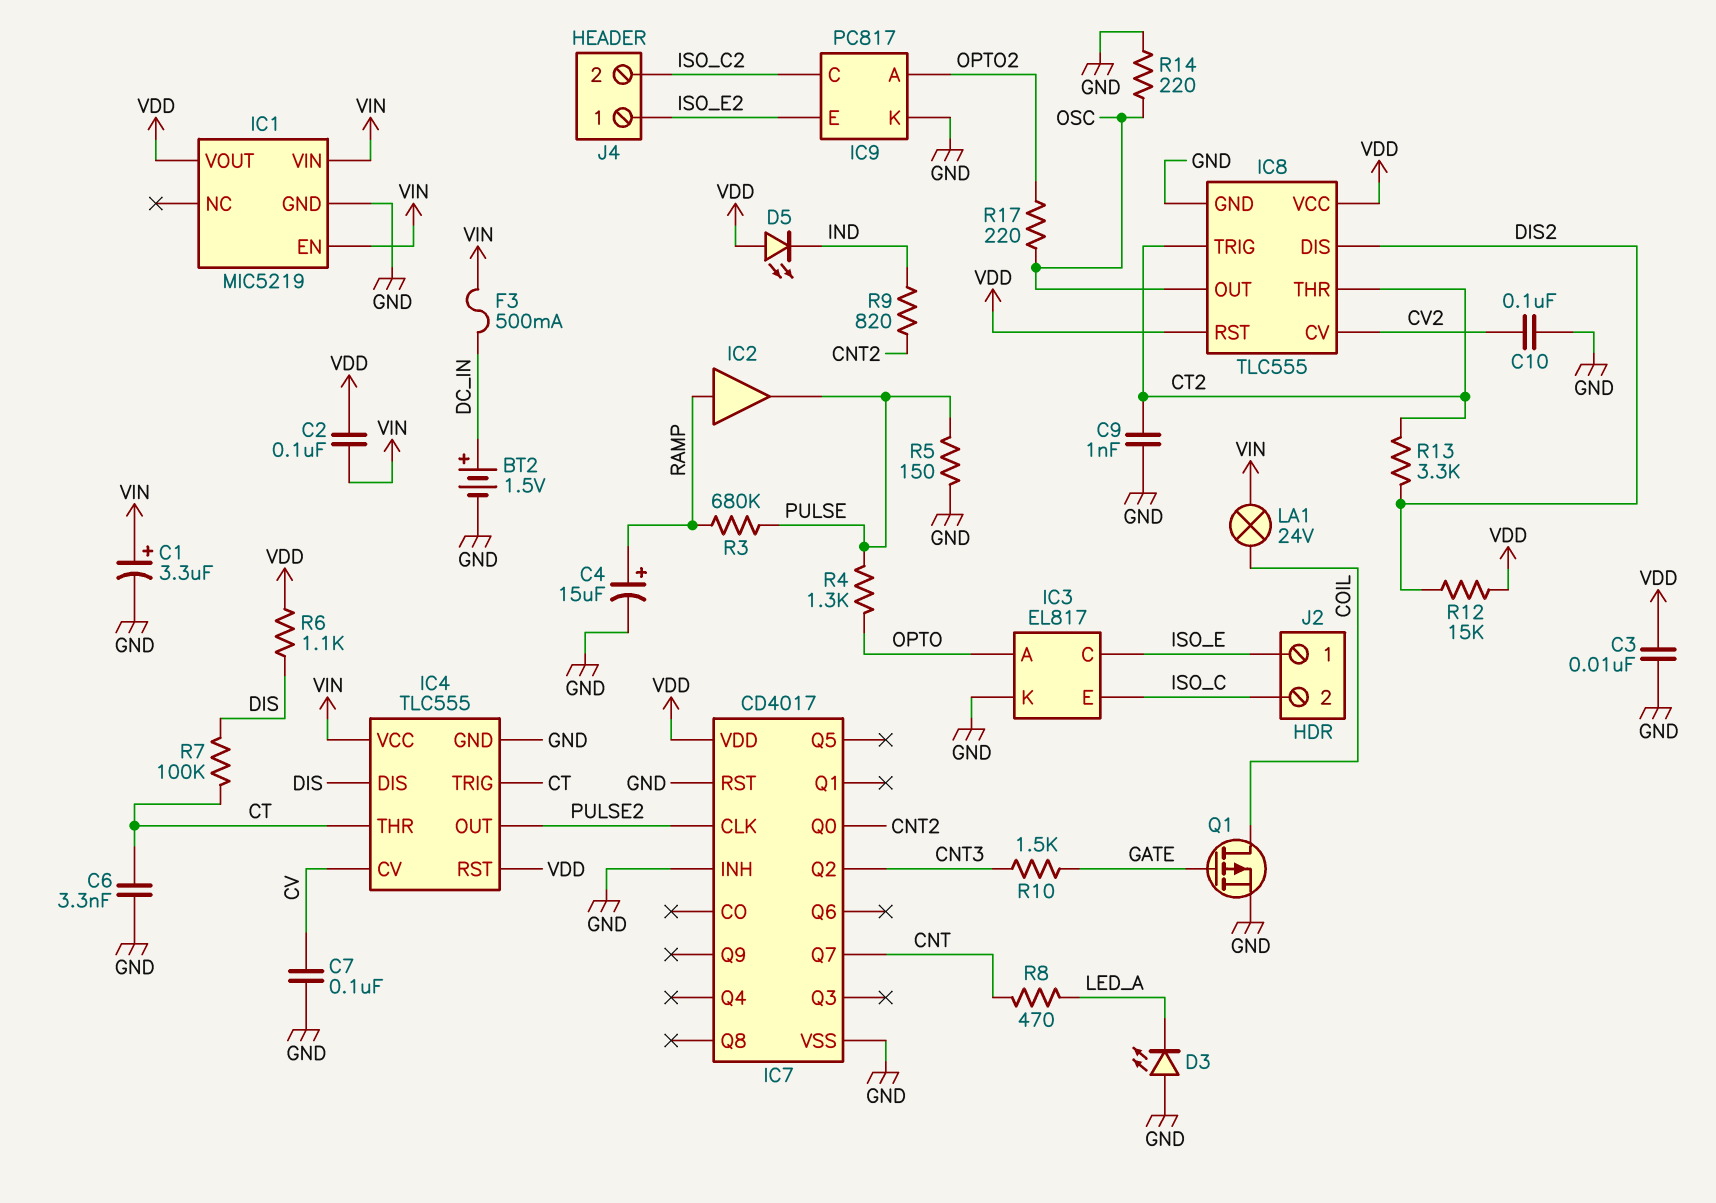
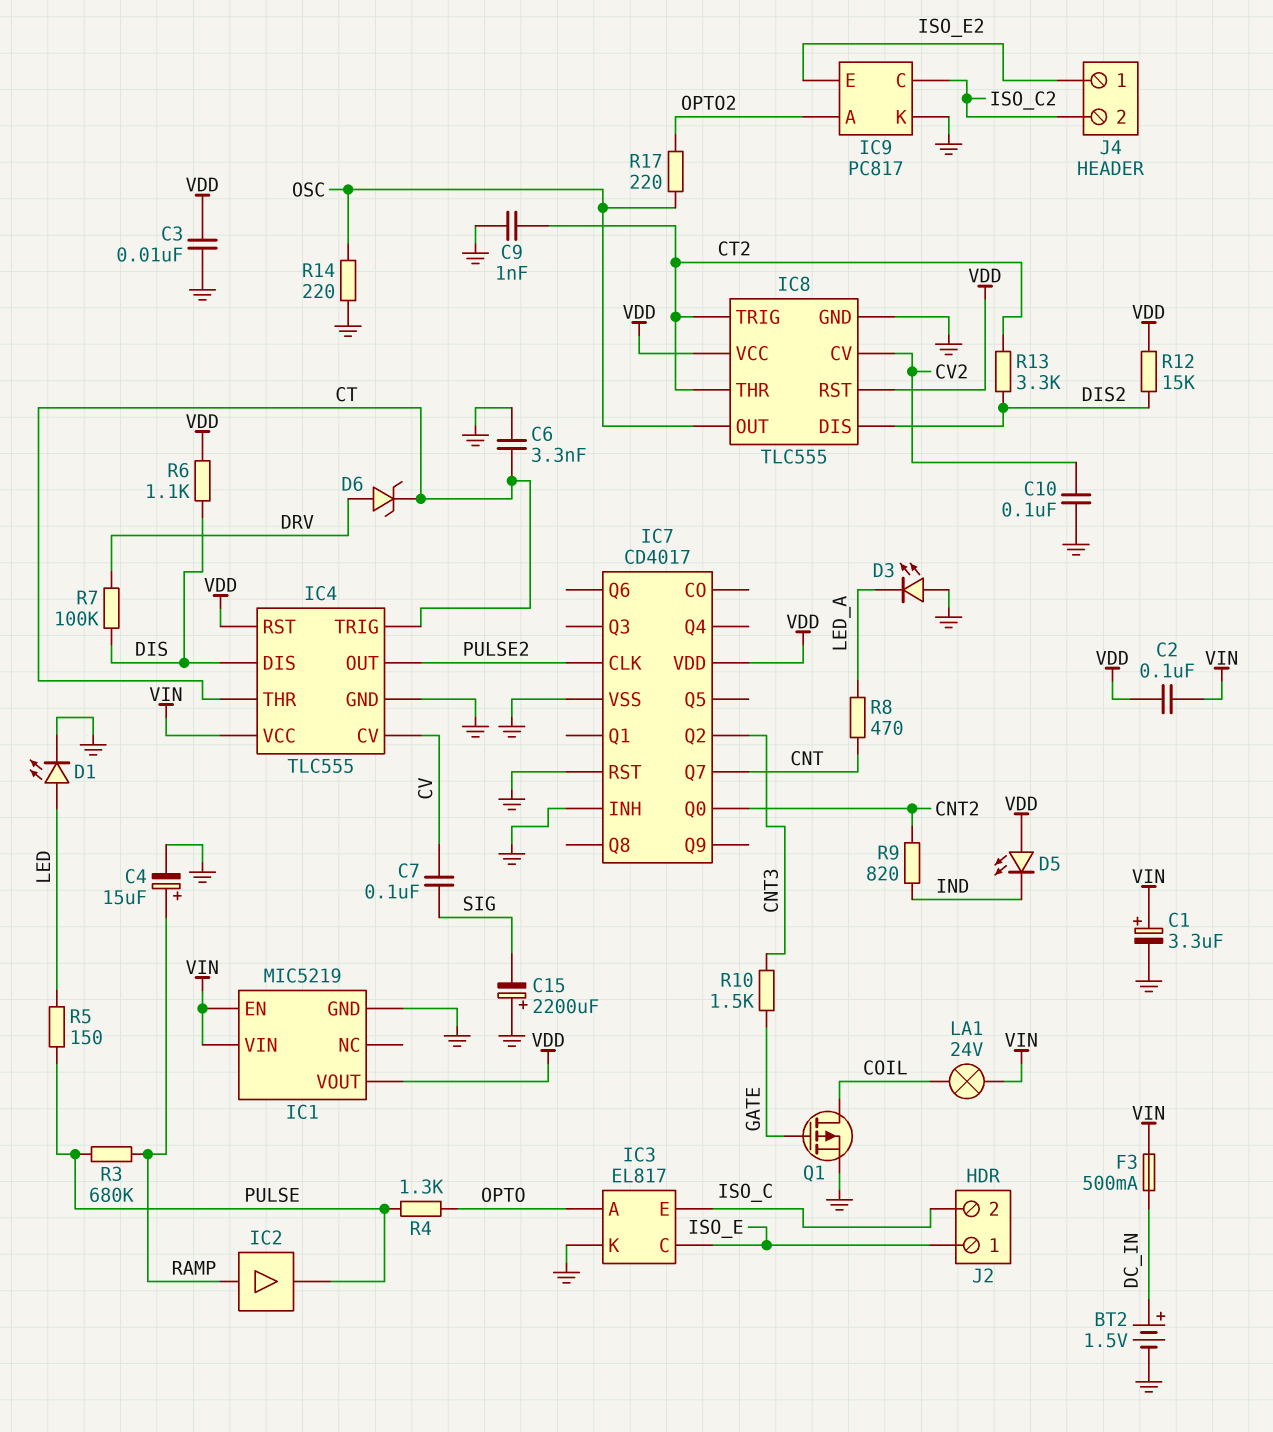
C7: 100nF (CV, GND) -> 100nF (CV, SIG)
C15: none -> 2200uF (plus GND, minus SIG)
D1: none -> LED (A LED, K GND)
D6: none -> zener (A DRV, K CT)
R5: 150 (GND, PULSE) -> 150 (LED, PULSE)
R7: 100k (CT, DIS) -> 100k (DIS, DRV)

